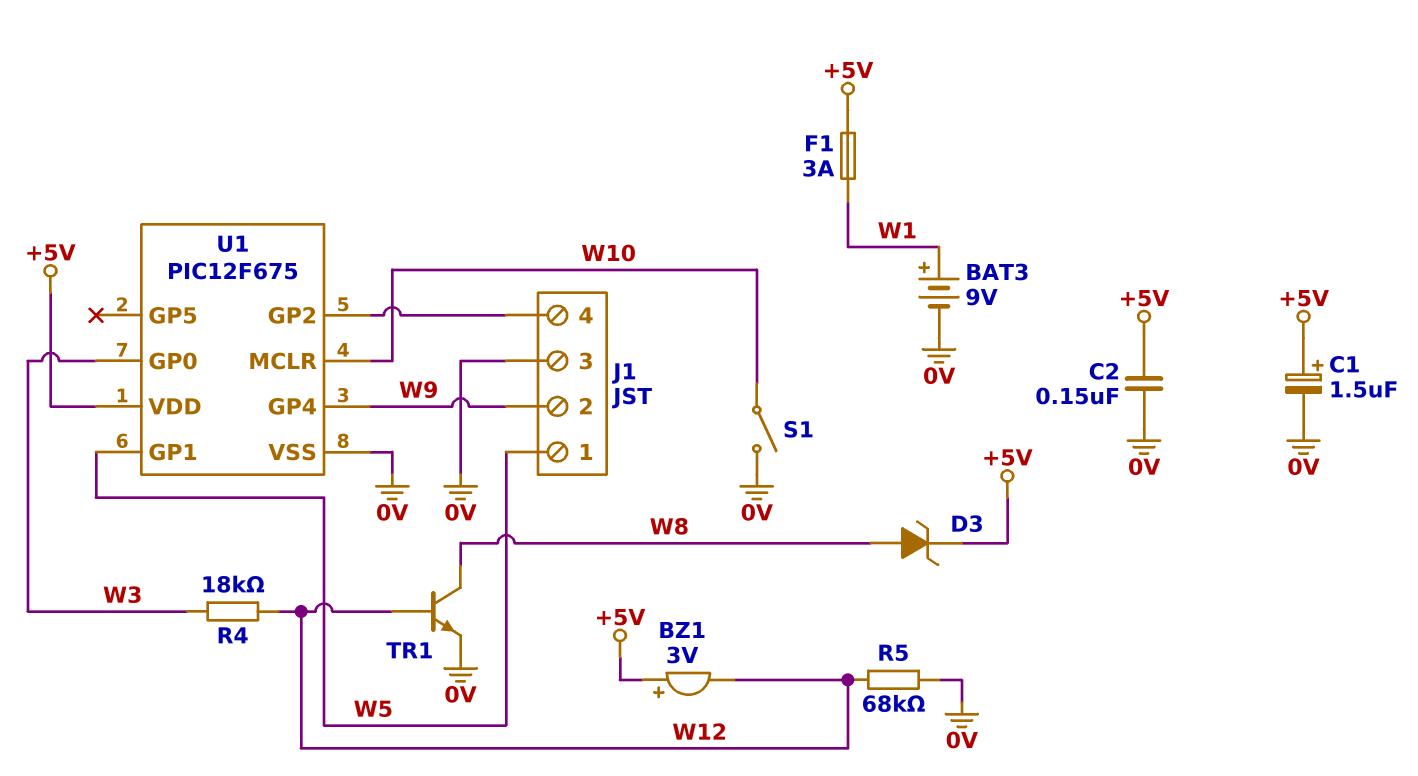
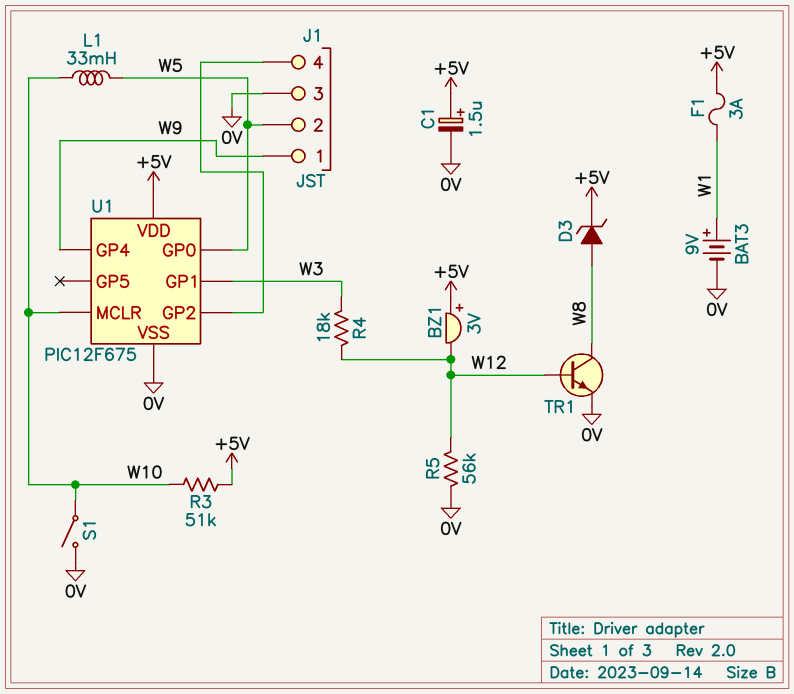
C2: 150nF (+5V, 0V) -> none
J1 pin 1: W5 -> W9
J1 pin 2: W9 -> W5
L1: none -> 33mH (W5, W10)
R3: none -> 51k (+5V, W10)
R5: 68k (0V, W12) -> 56k (0V, W12)
U1 pin GP0: W3 -> W5
U1 pin GP1: W5 -> W3

